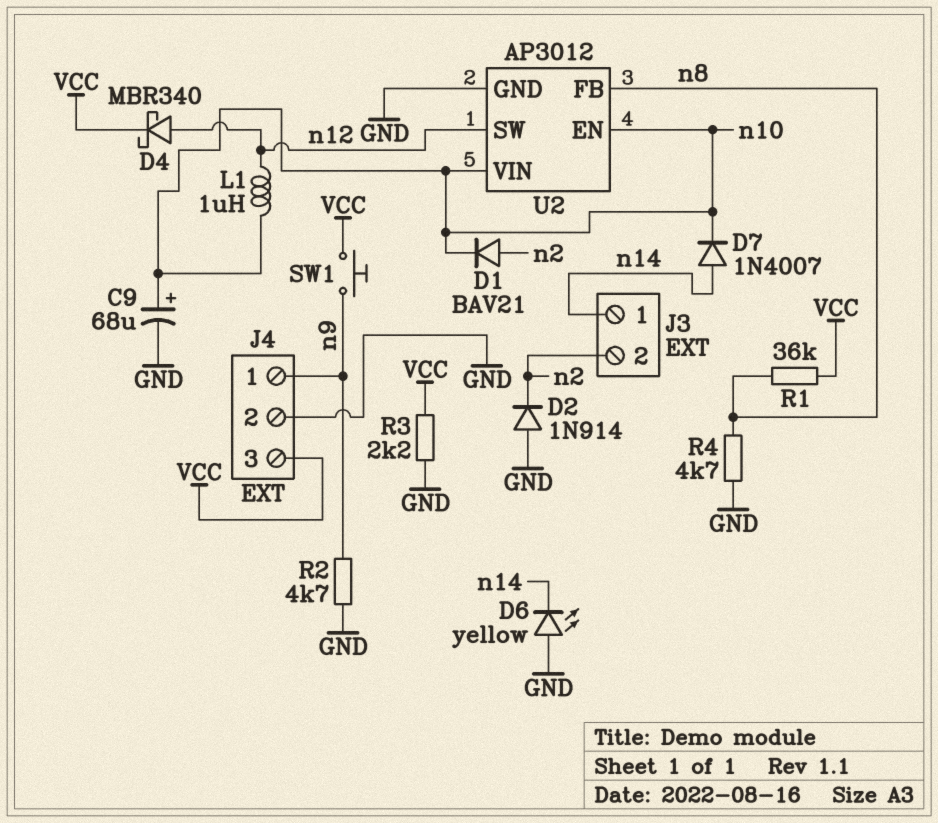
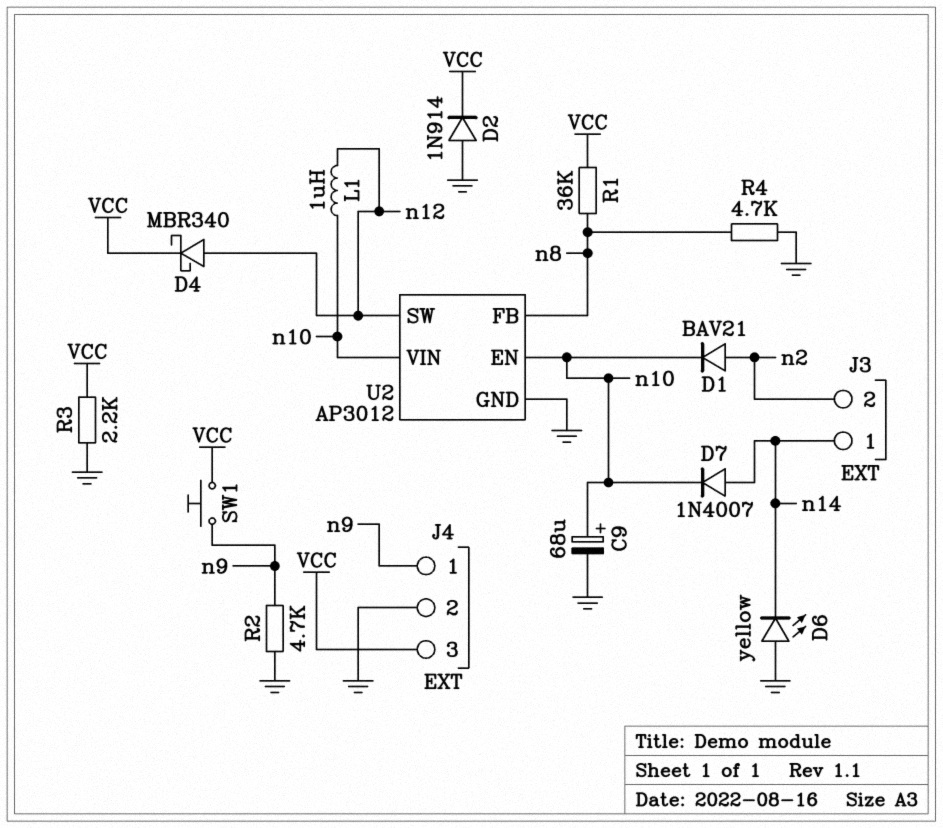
D2: diode 1N914 (A GND, K n2) -> diode 1N914 (A GND, K VCC)

